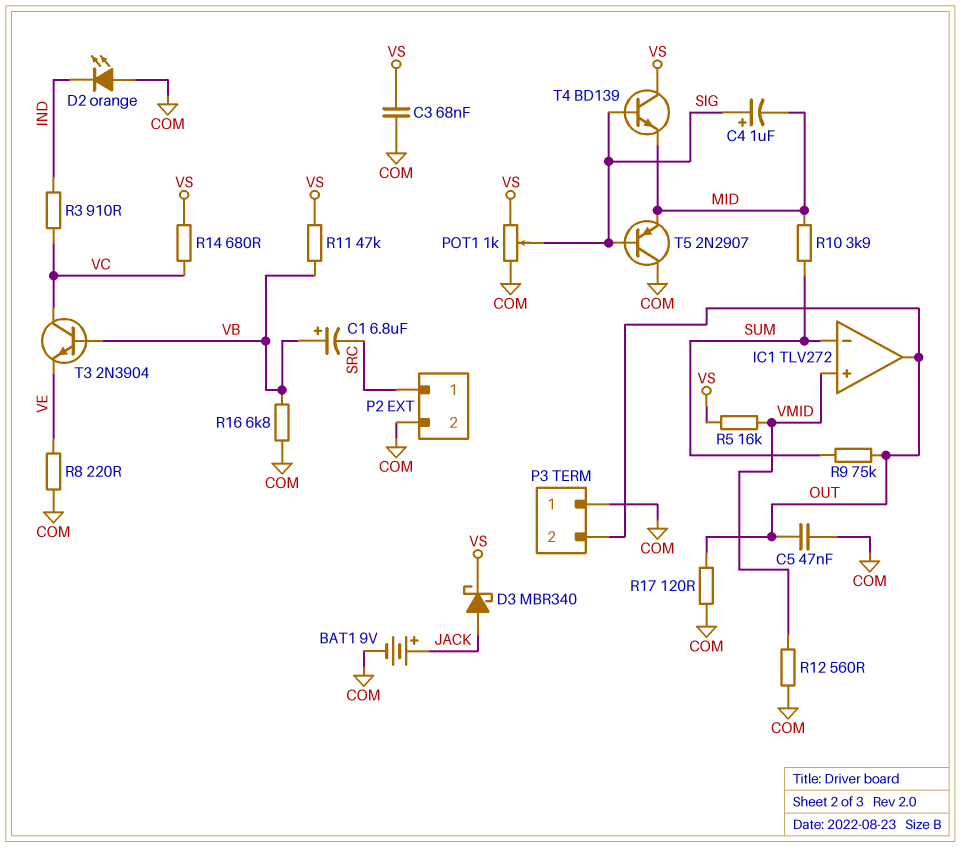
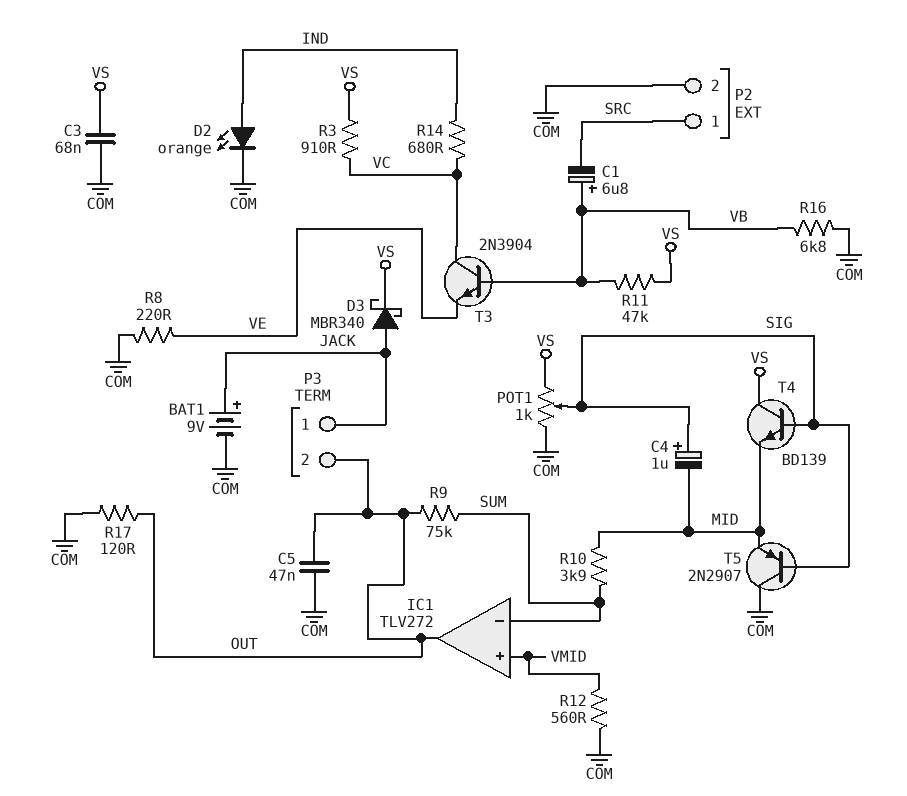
D2: LED orange (A COM, K IND) -> LED orange (A IND, K COM)
P3 pin 1: COM -> JACK
R3: 910 (IND, VC) -> 910 (VC, VS)
R5: 16k (VMID, VS) -> none
R14: 680 (VC, VS) -> 680 (IND, VC)

